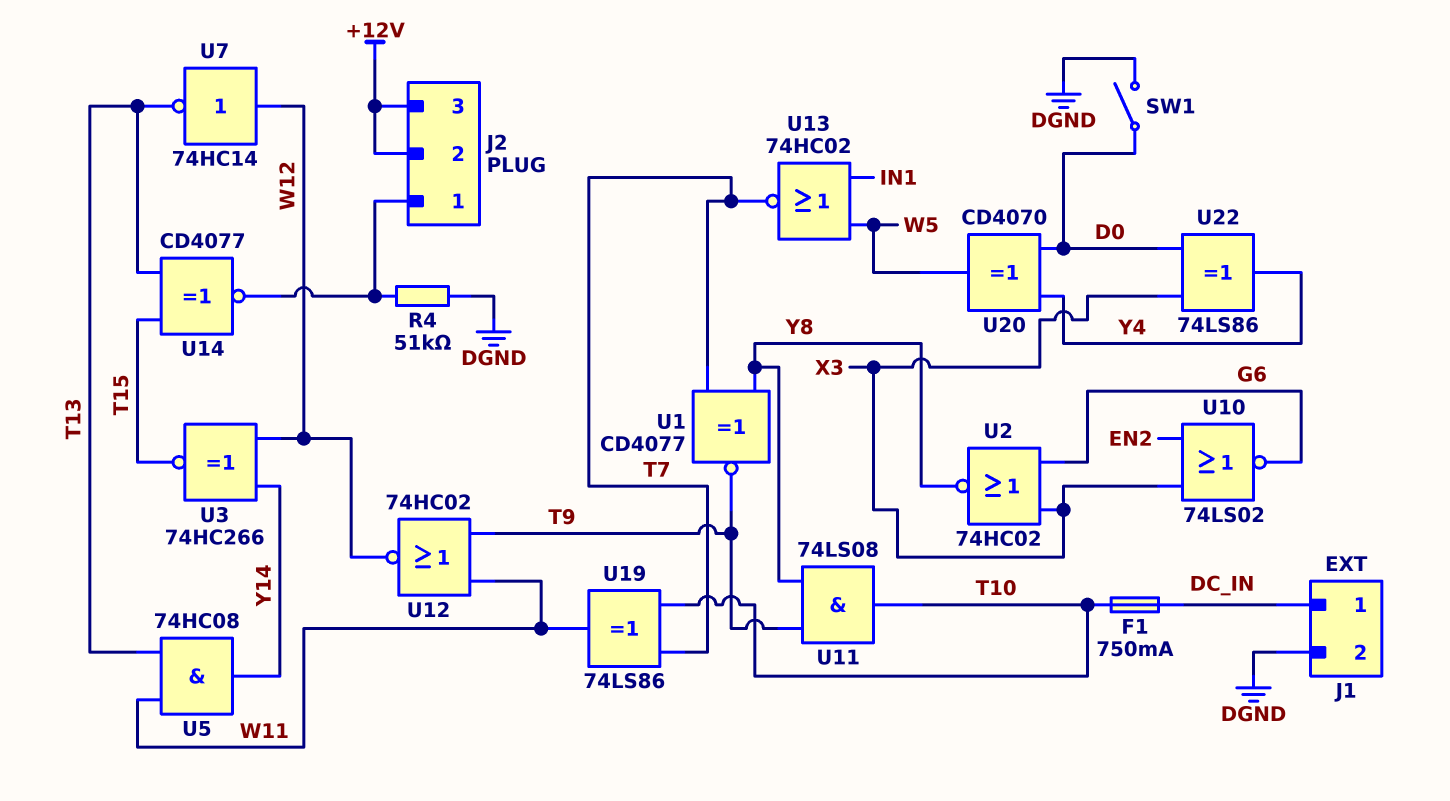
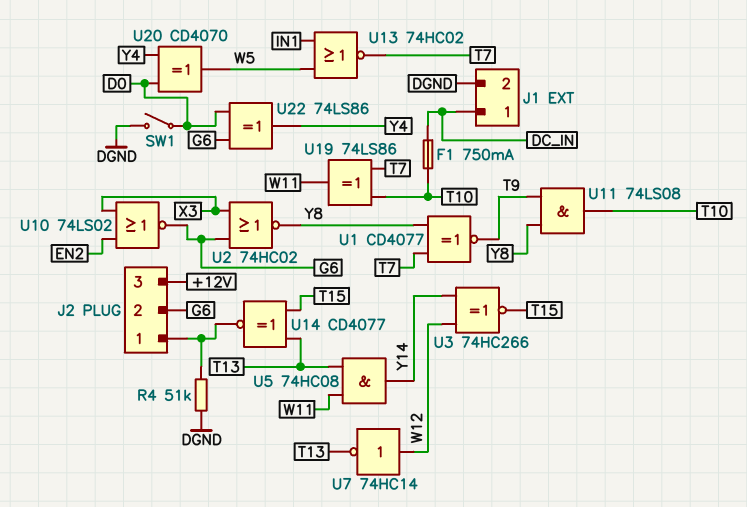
J2 pin 2: +12V -> G6
U12: NOR 74HC02 (in T9, in W11, out W12) -> none
U22: XOR 74LS86 (in D0, in X3, out Y4) -> XOR 74LS86 (in D0, in G6, out Y4)

